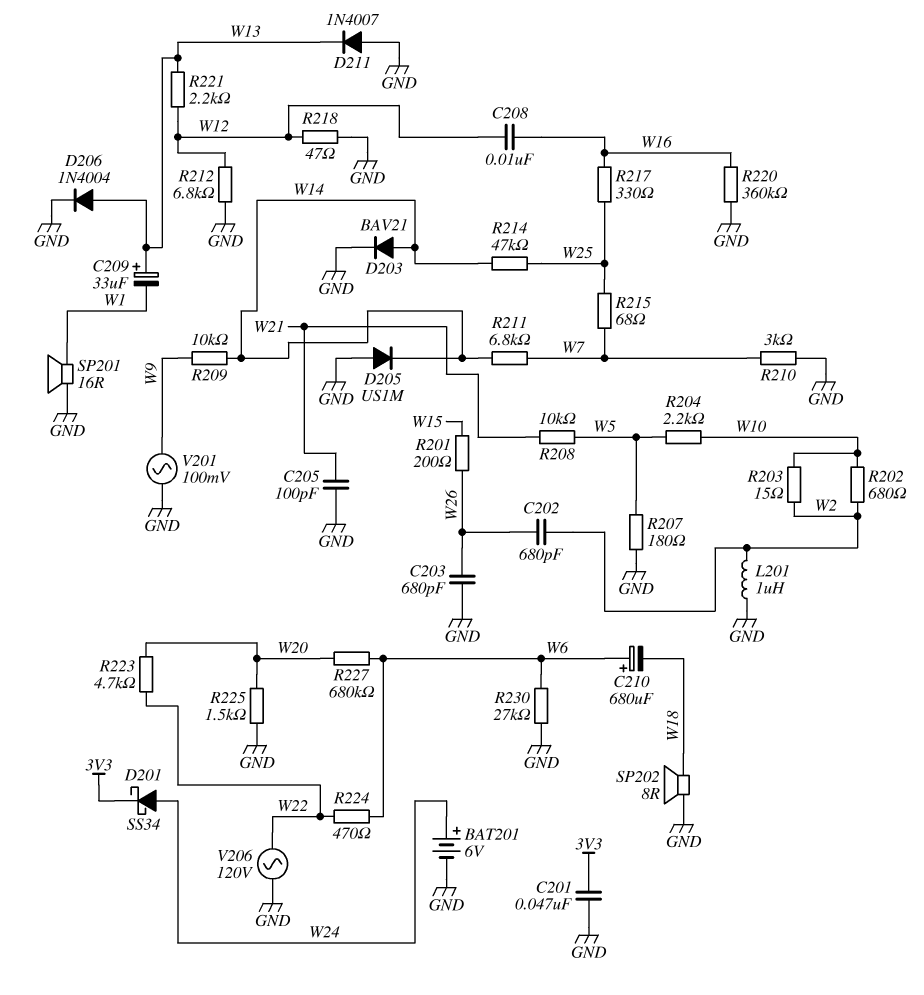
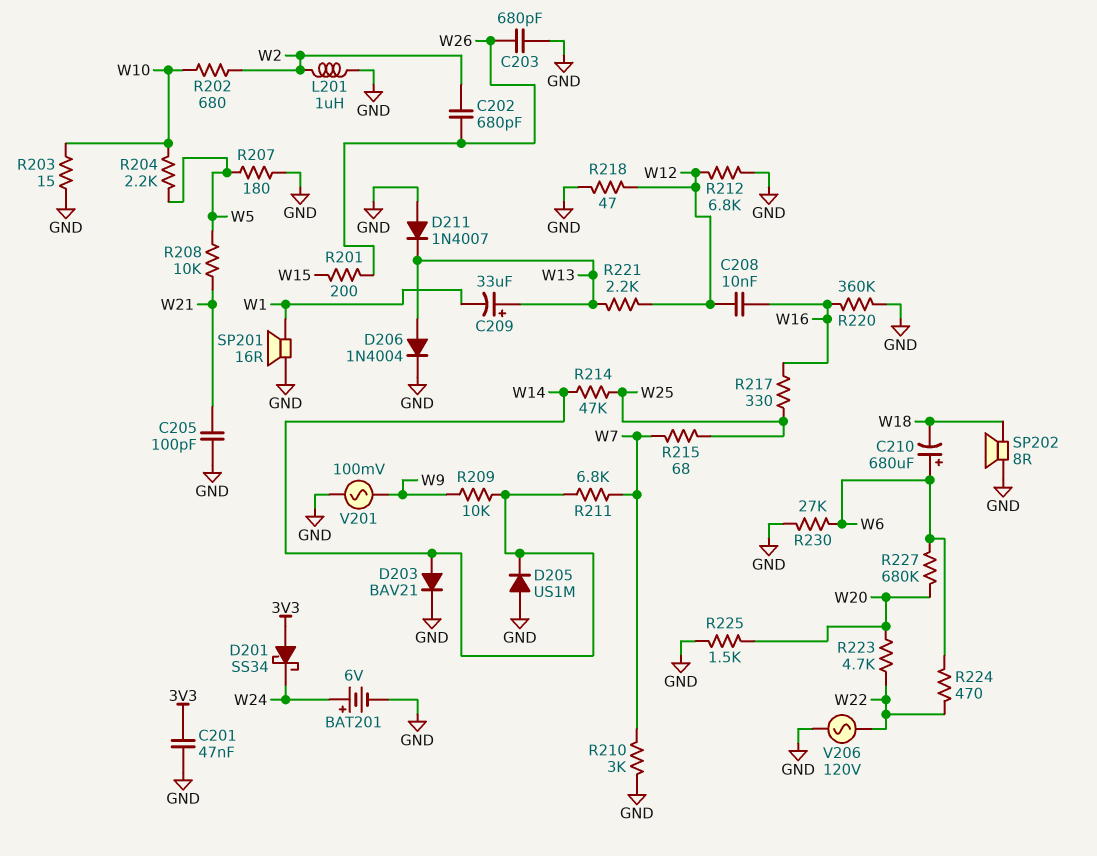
D201: schottky SS34 (A W24, K 3V3) -> schottky SS34 (A 3V3, K W24)
R203: 15 (W2, W10) -> 15 (GND, W10)

